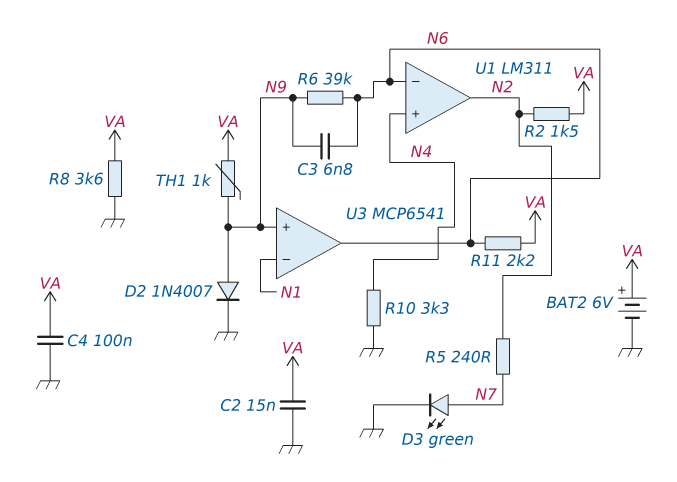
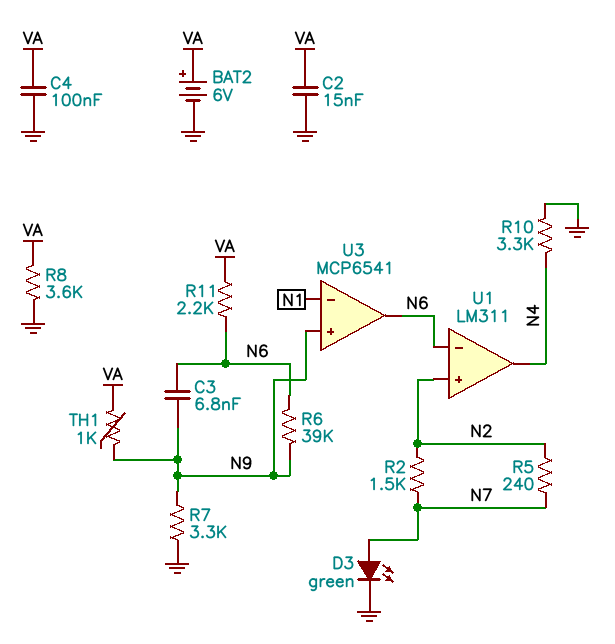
D2: diode 1N4007 (A N9, K GND) -> none
R2: 1.5k (N2, VA) -> 1.5k (N2, N7)
R7: none -> 3.3k (GND, N9)
U1 pin in+: N4 -> N2
U1 pin out: N2 -> N4

